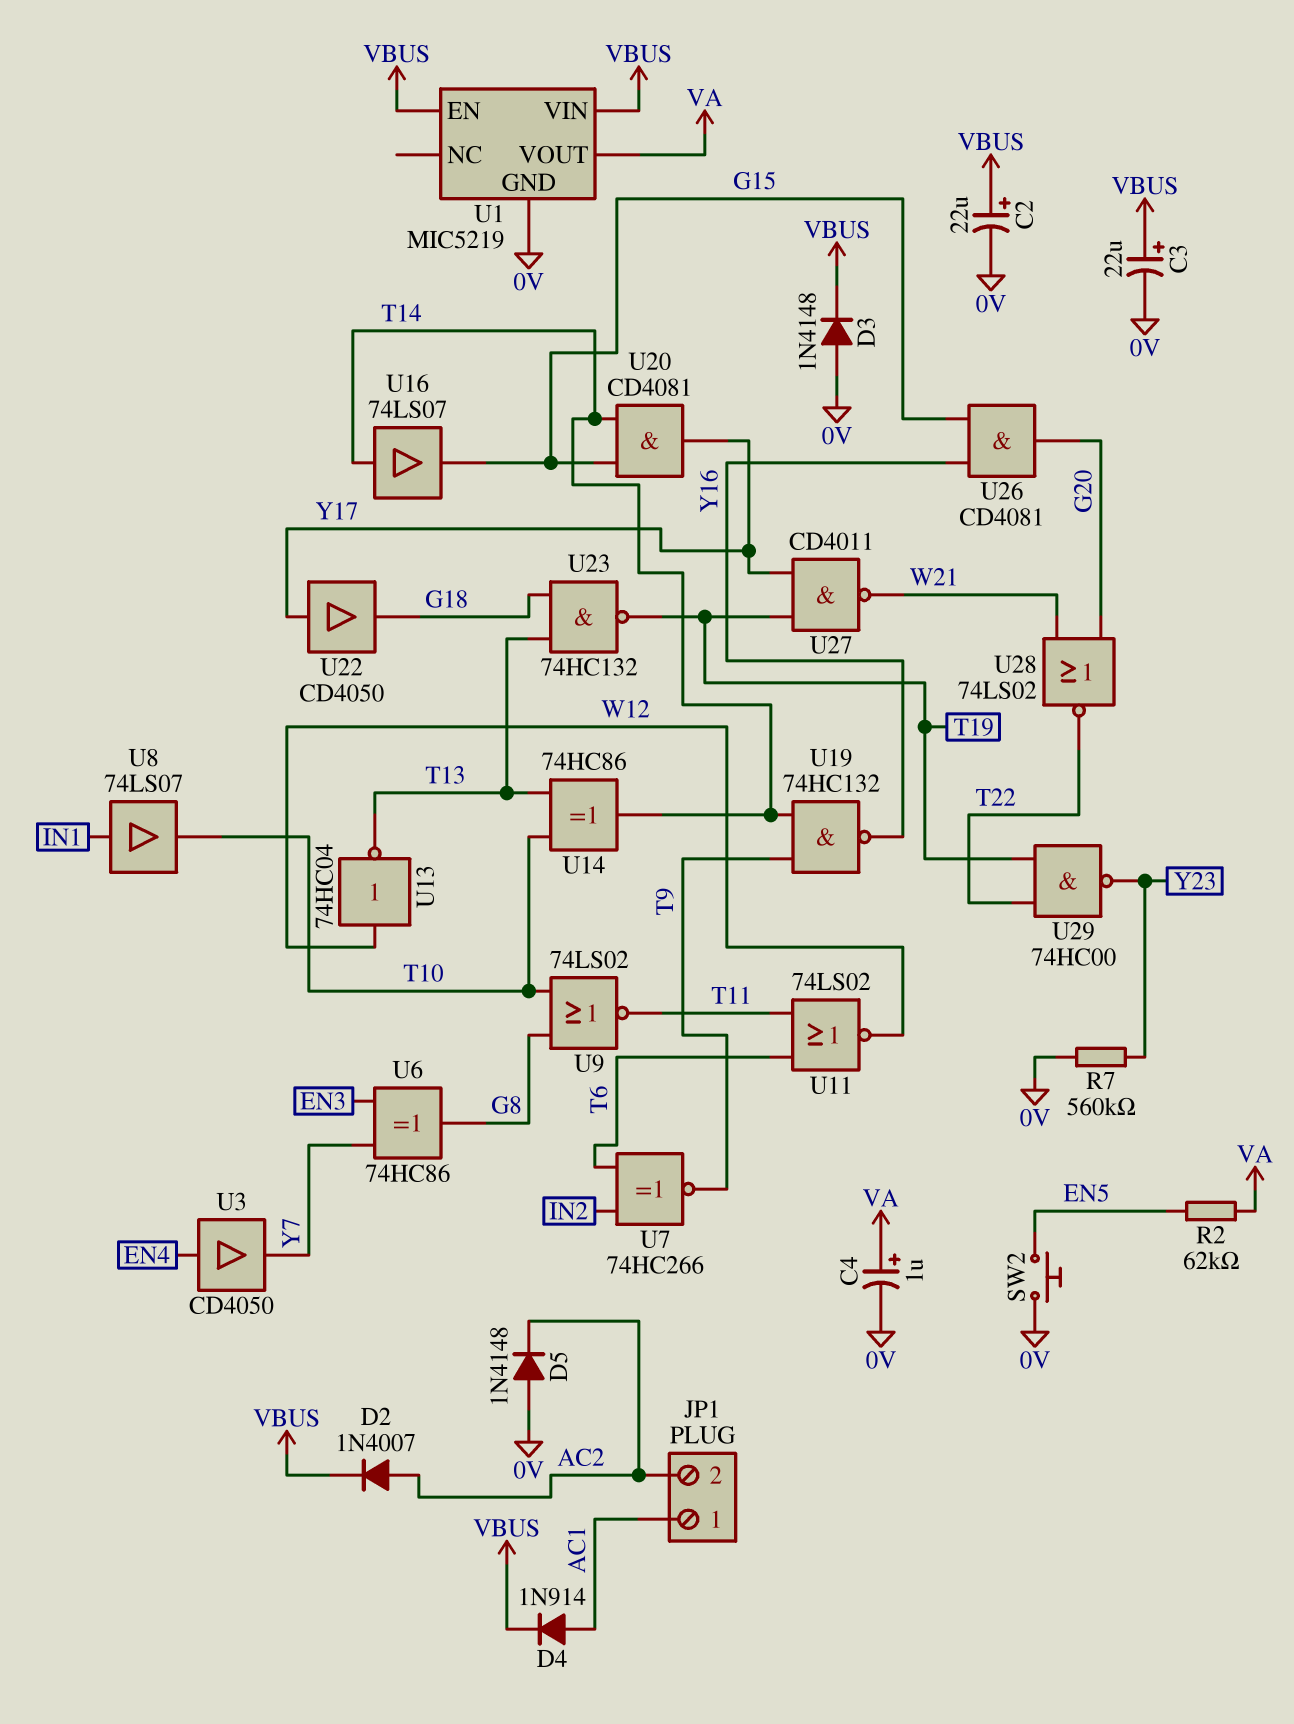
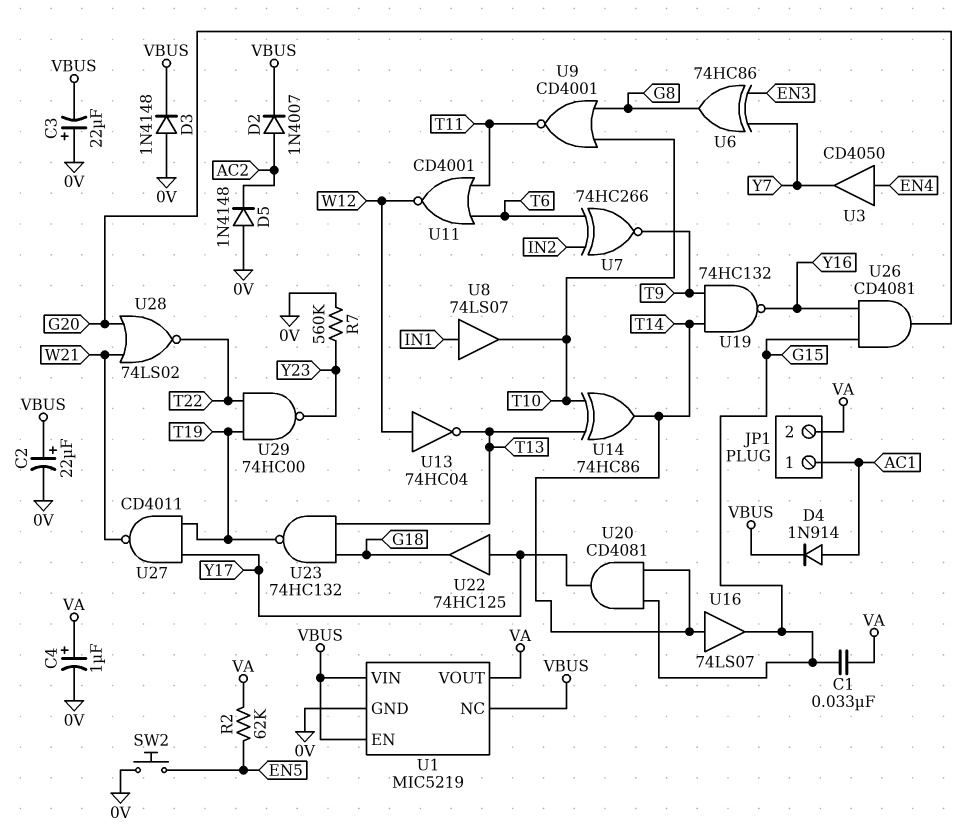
C1: none -> 33nF (G15, VA)
C3: 22uF (plus VBUS, minus 0V) -> 22uF (plus 0V, minus VBUS)
JP1 pin 2: AC2 -> VA
U1 pin NC: none -> VBUS
U9: NOR 74LS02 (in G8, in T10, out T11) -> NOR CD4001 (in G8, in T10, out T11)
U11: NOR 74LS02 (in T6, in T11, out W12) -> NOR CD4001 (in T6, in T11, out W12)
U22: buffer CD4050 (in Y17, out G18) -> buffer 74HC125 (in Y17, out G18)

